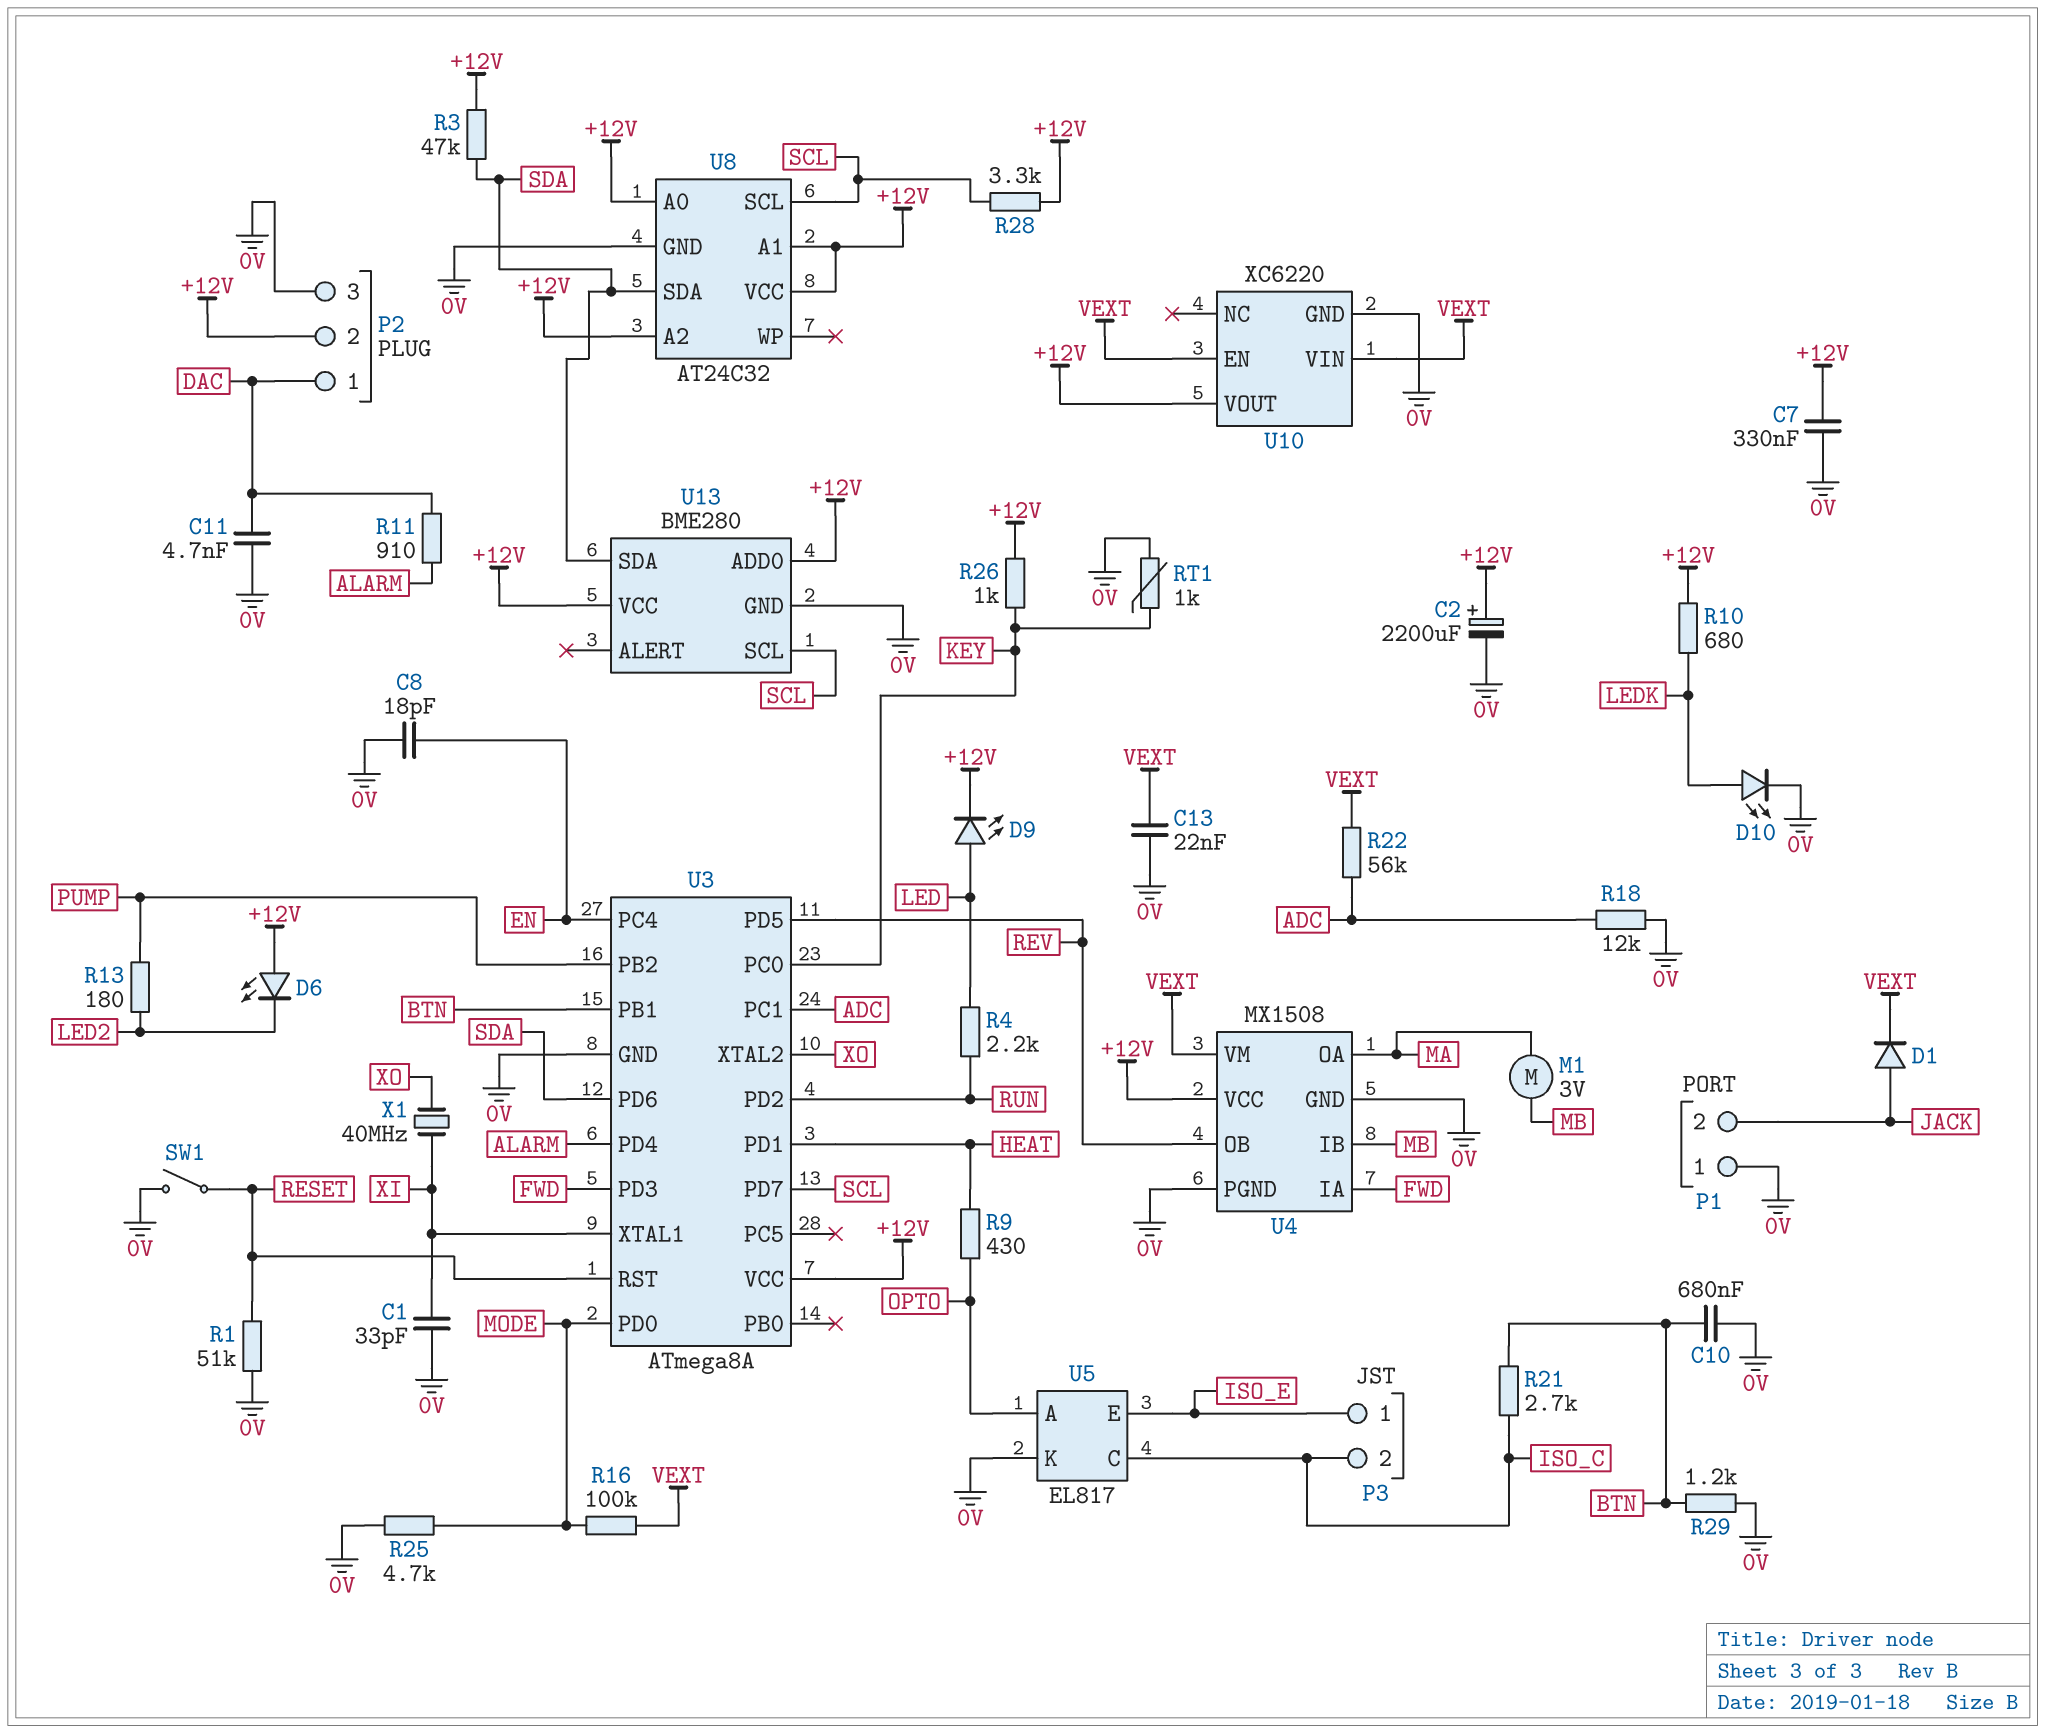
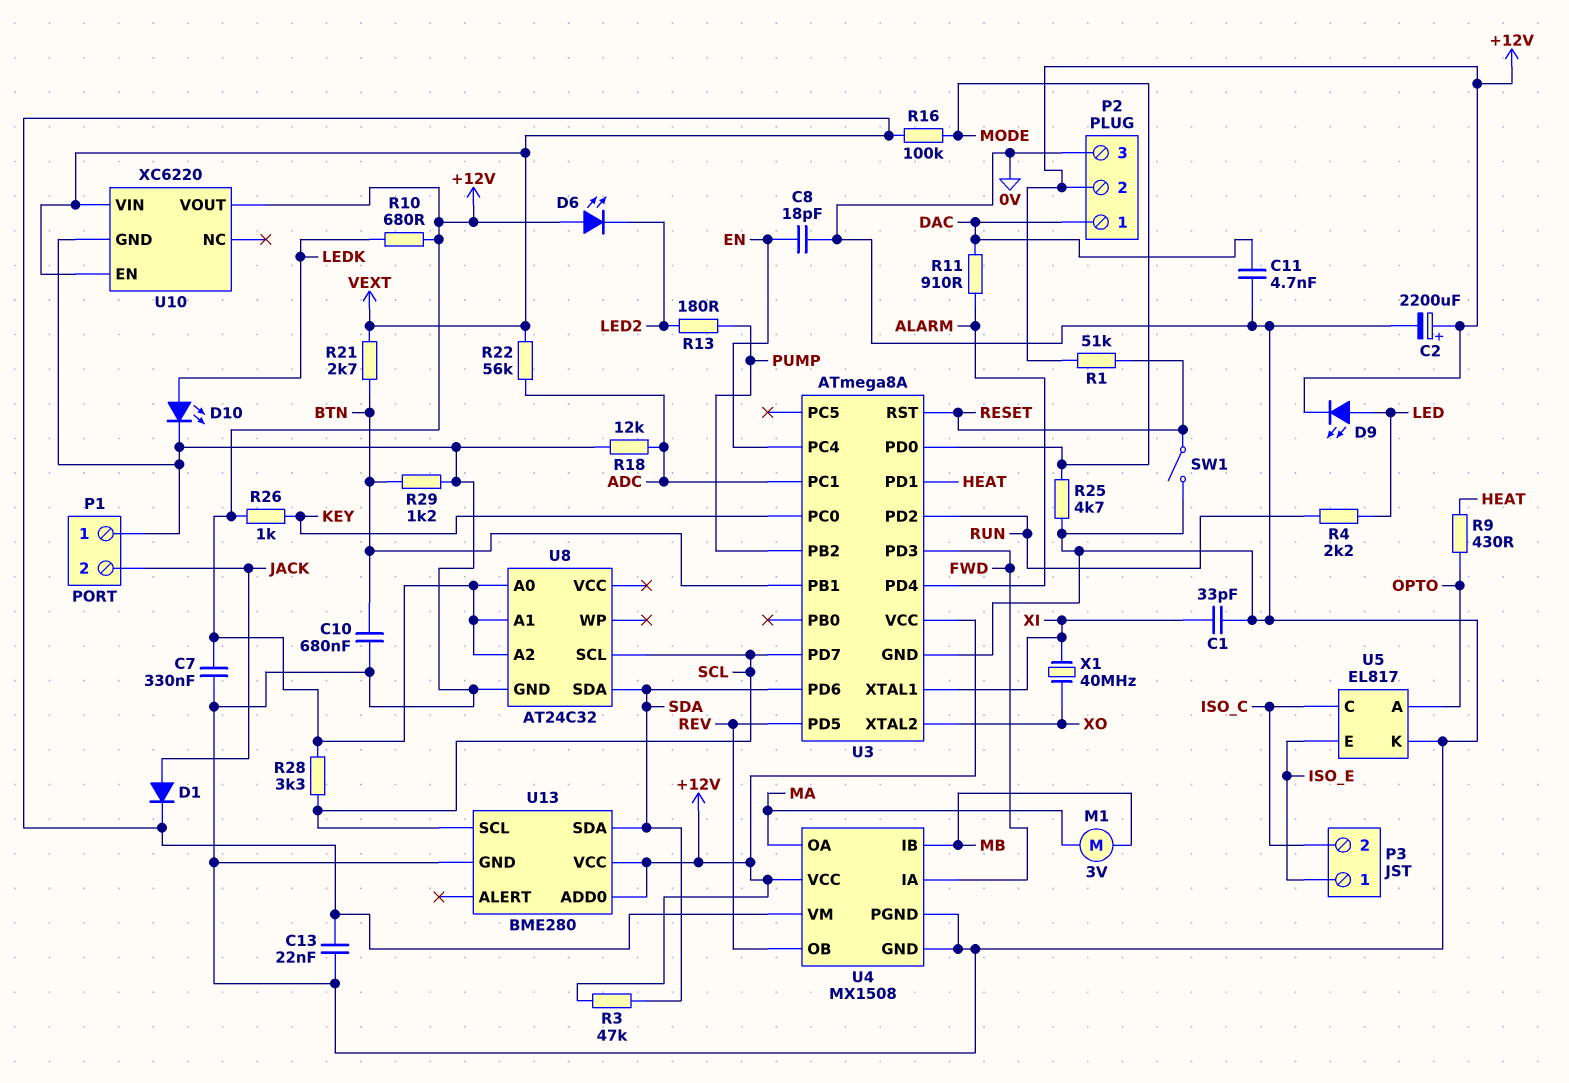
R1: 51k (0V, RESET) -> 51k (+12V, RESET)
R21: 2.7k (BTN, ISO_C) -> 2.7k (BTN, VEXT)
RT1: 1k (0V, KEY) -> none
U8 pin VCC: +12V -> none

